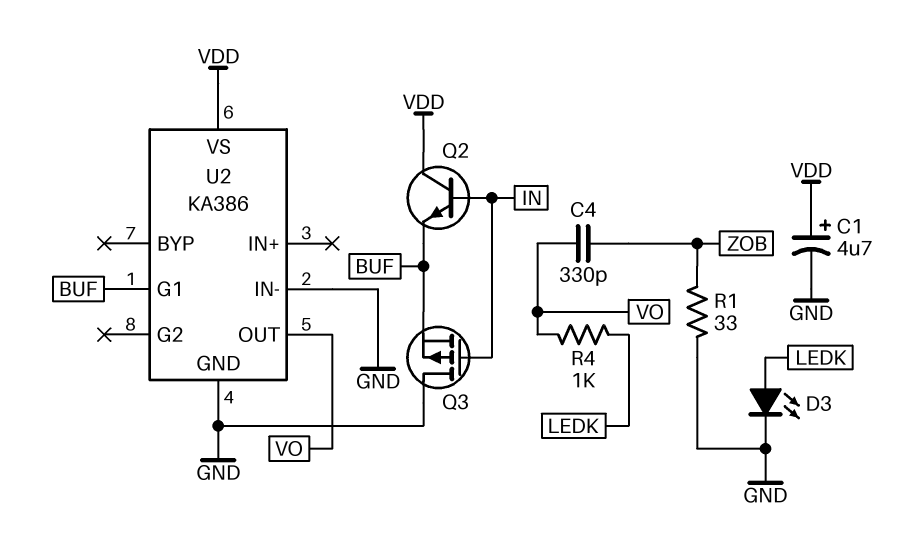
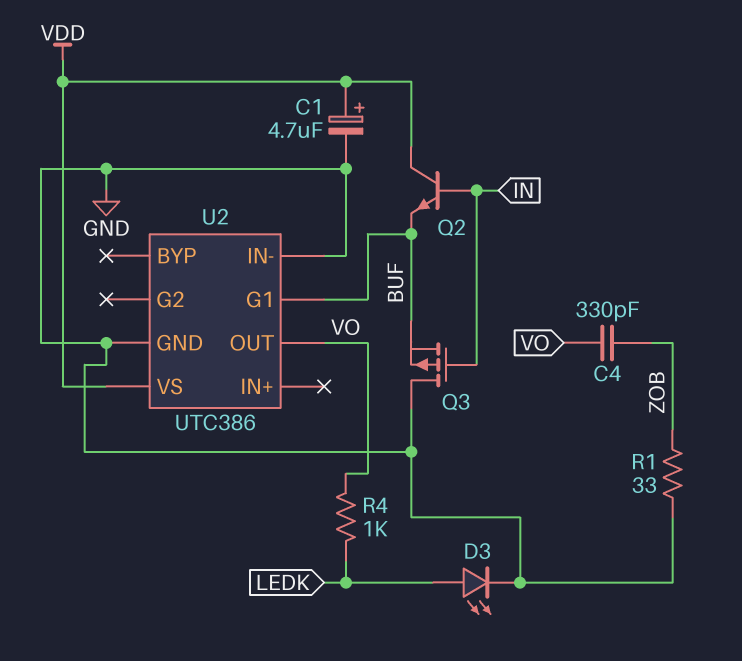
U2: KA386 -> UTC386

